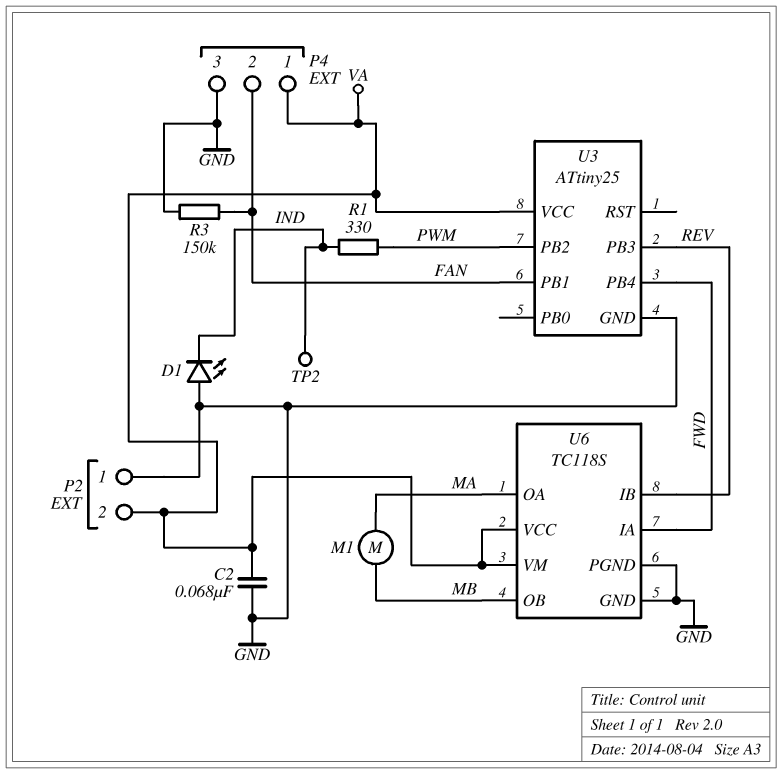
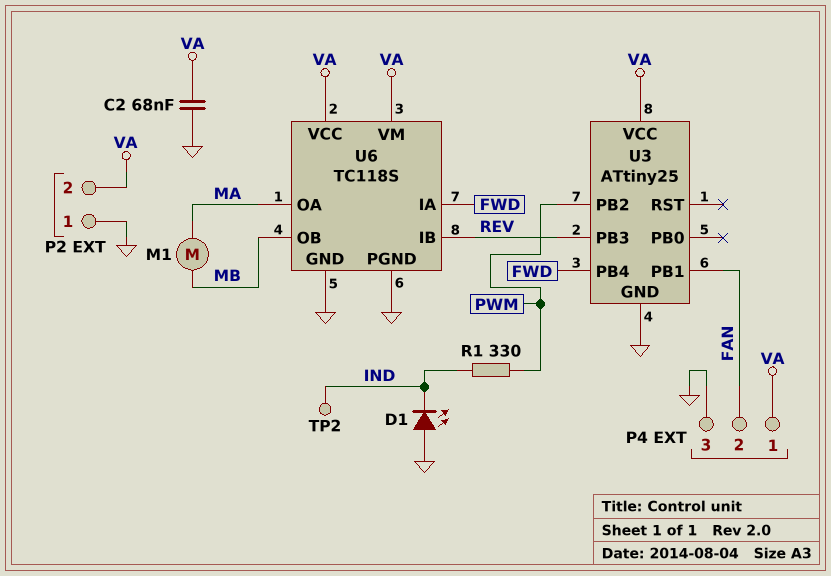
R3: 150k (FAN, GND) -> none

